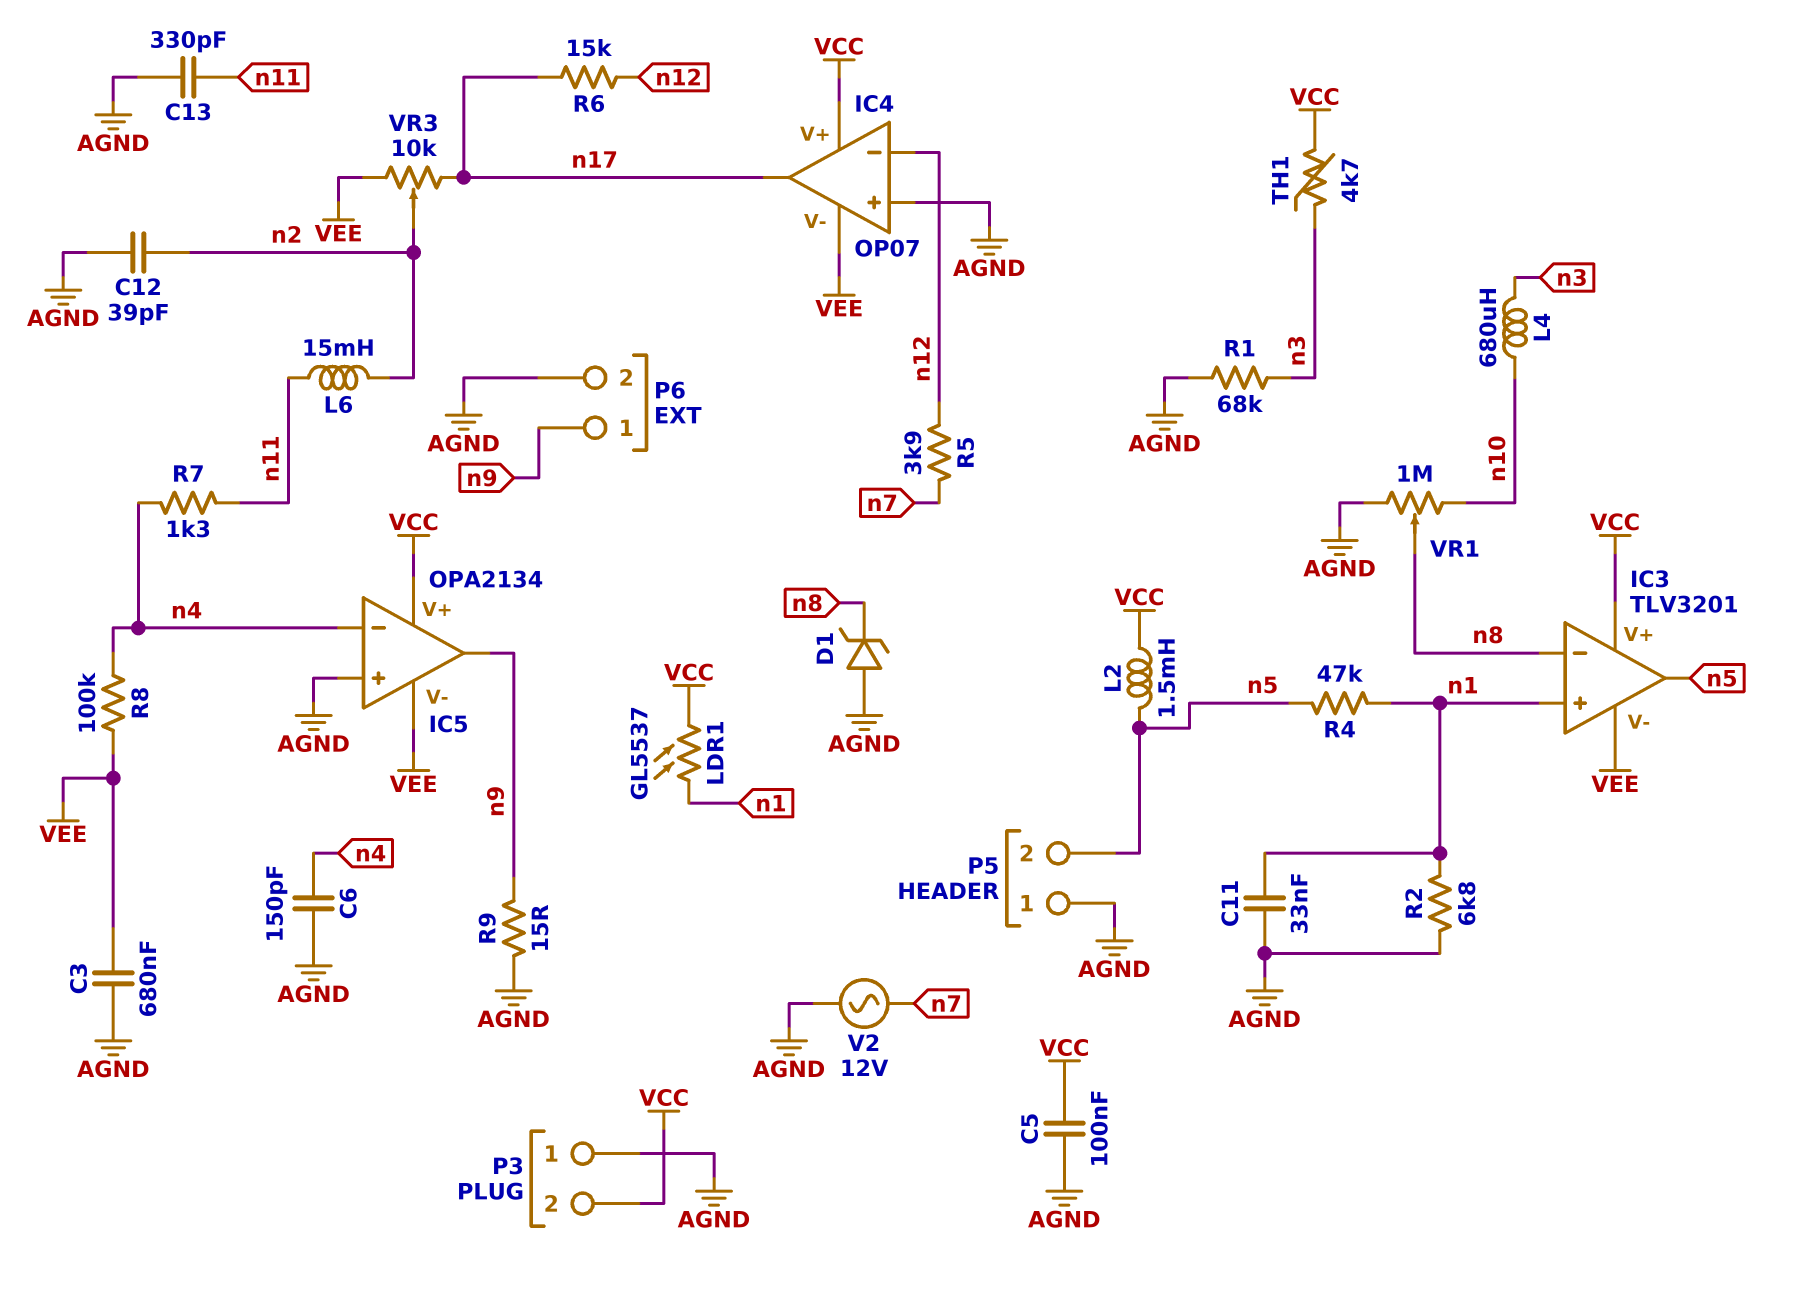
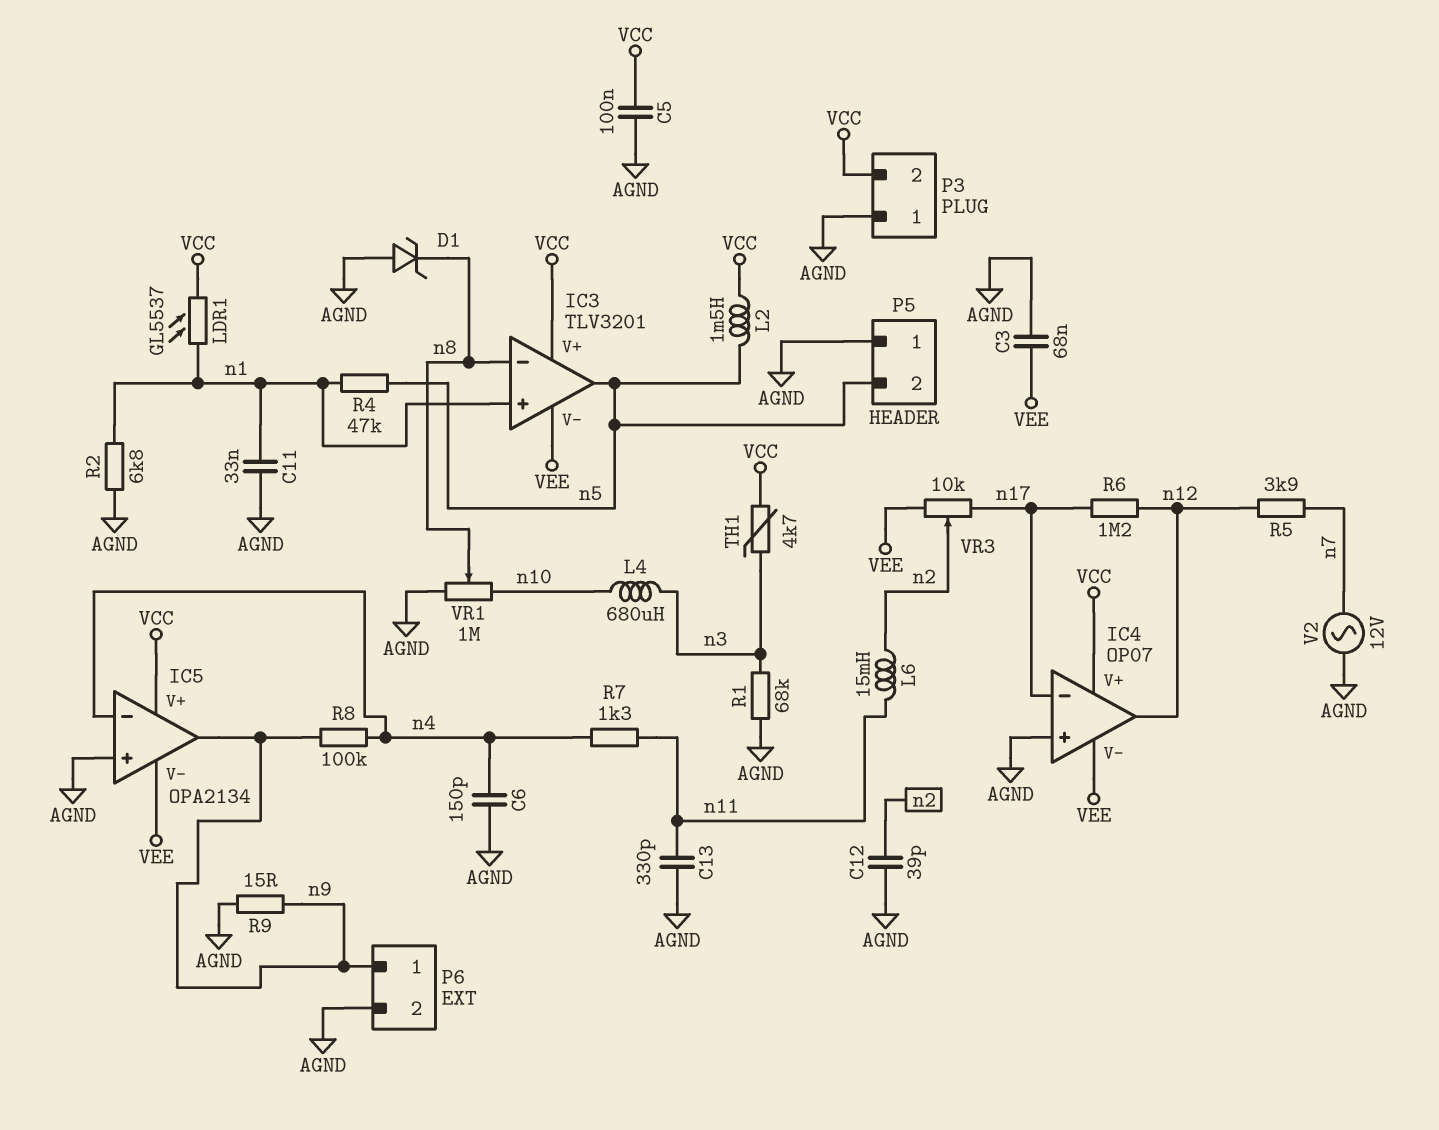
C3: 680nF (AGND, VEE) -> 68nF (AGND, VEE)
IC4 pin in-: n12 -> n17
IC4 pin out: n17 -> n12
R6: 15k (n12, n17) -> 1.2M (n12, n17)
R8: 100k (VEE, n4) -> 100k (n4, n9)

